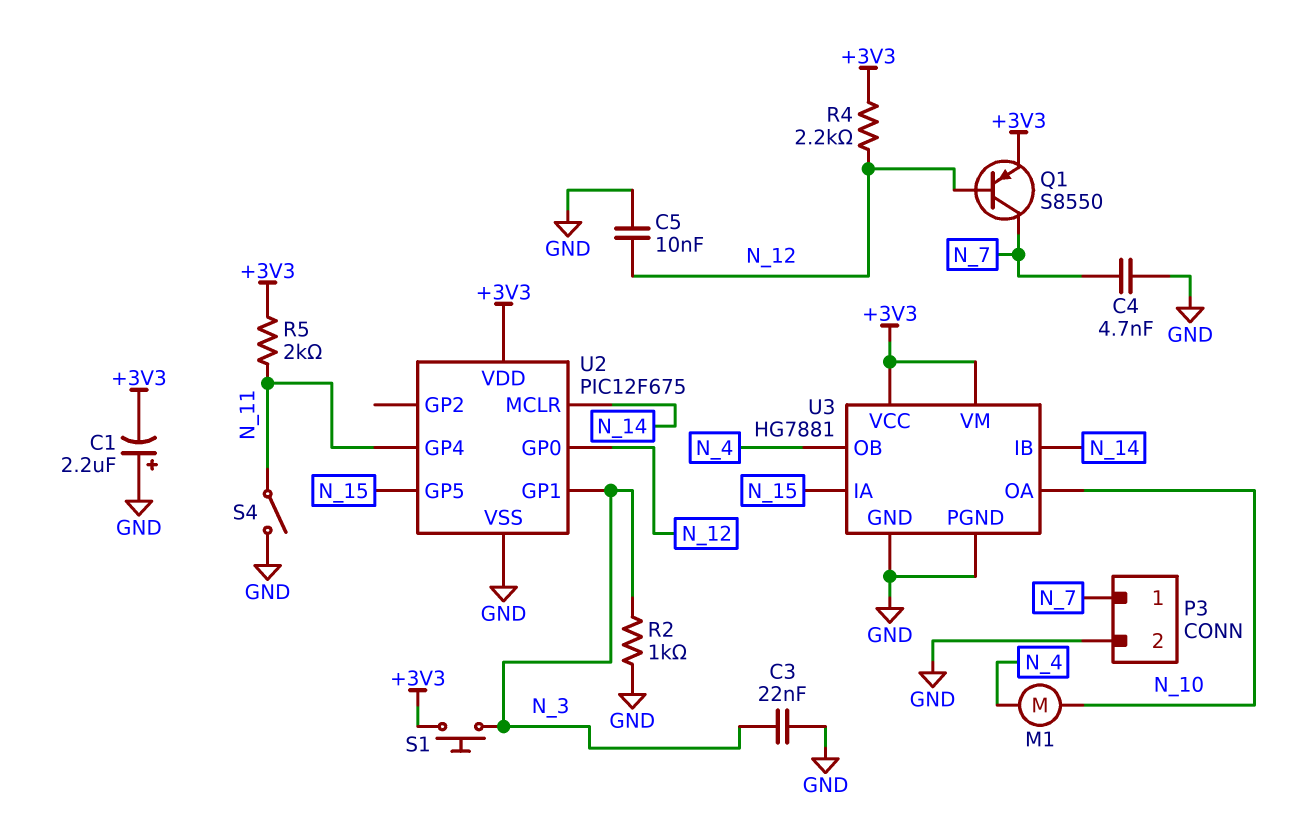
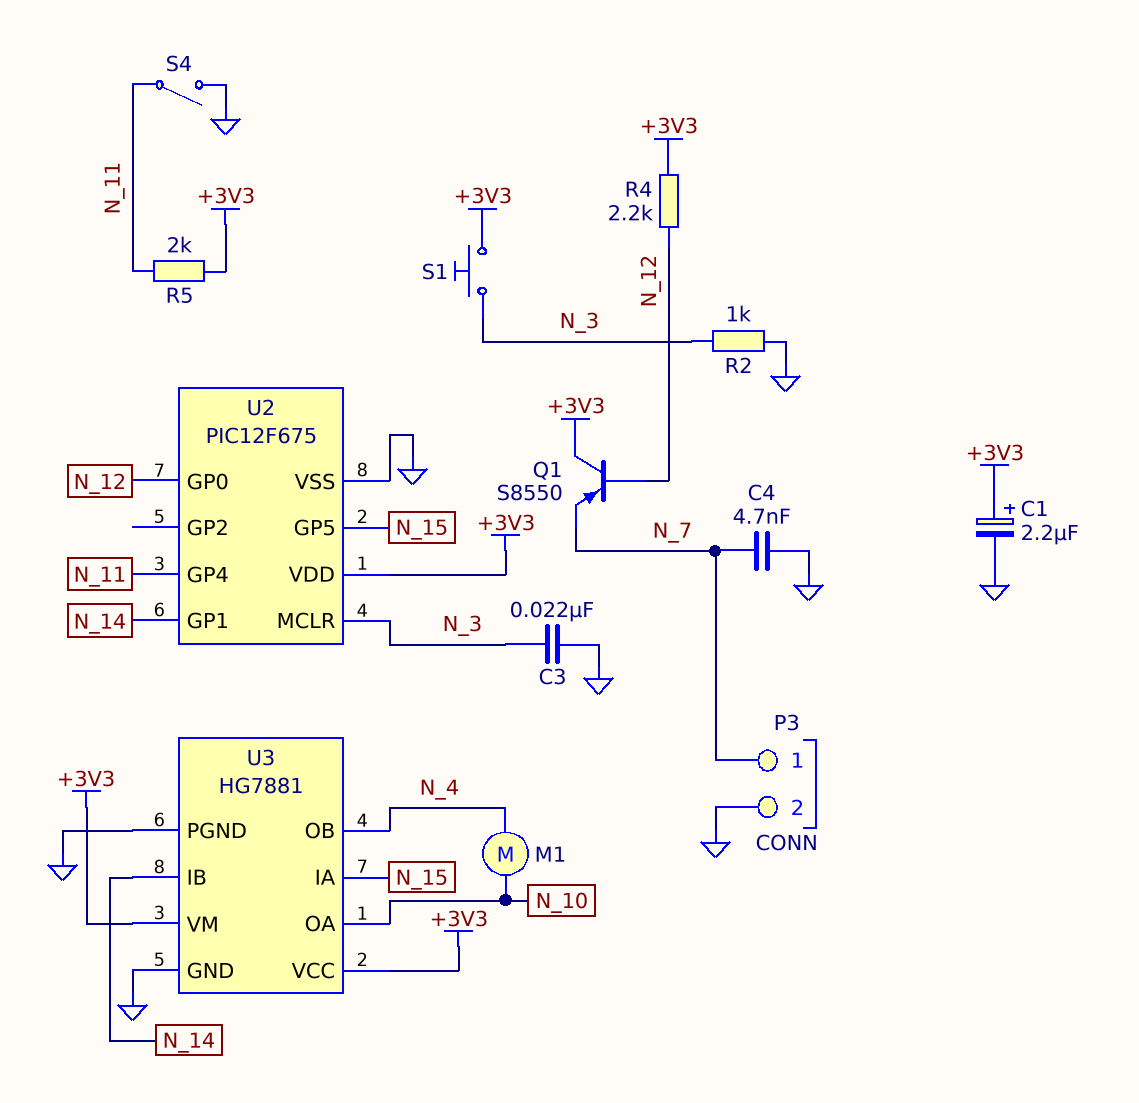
C1: 2.2uF (plus GND, minus +3V3) -> 2.2uF (plus +3V3, minus GND)
C5: 10nF (GND, N_12) -> none
Q1: PNP S8550 (B N_12, C N_7, E +3V3) -> PNP S8550 (B N_12, C +3V3, E N_7)
U2 pin GP1: N_3 -> N_14
U2 pin MCLR: N_14 -> N_3

